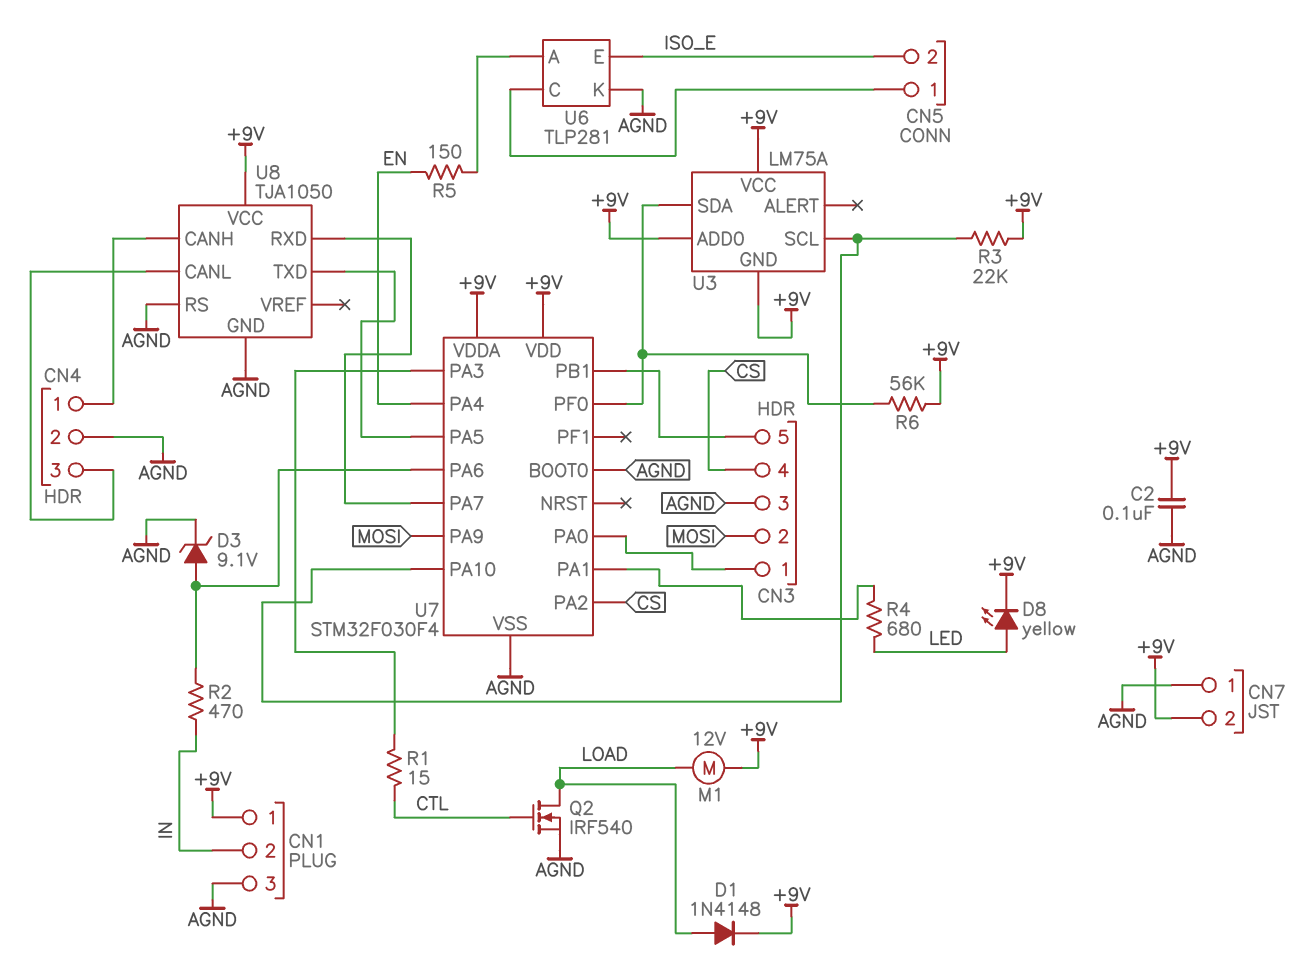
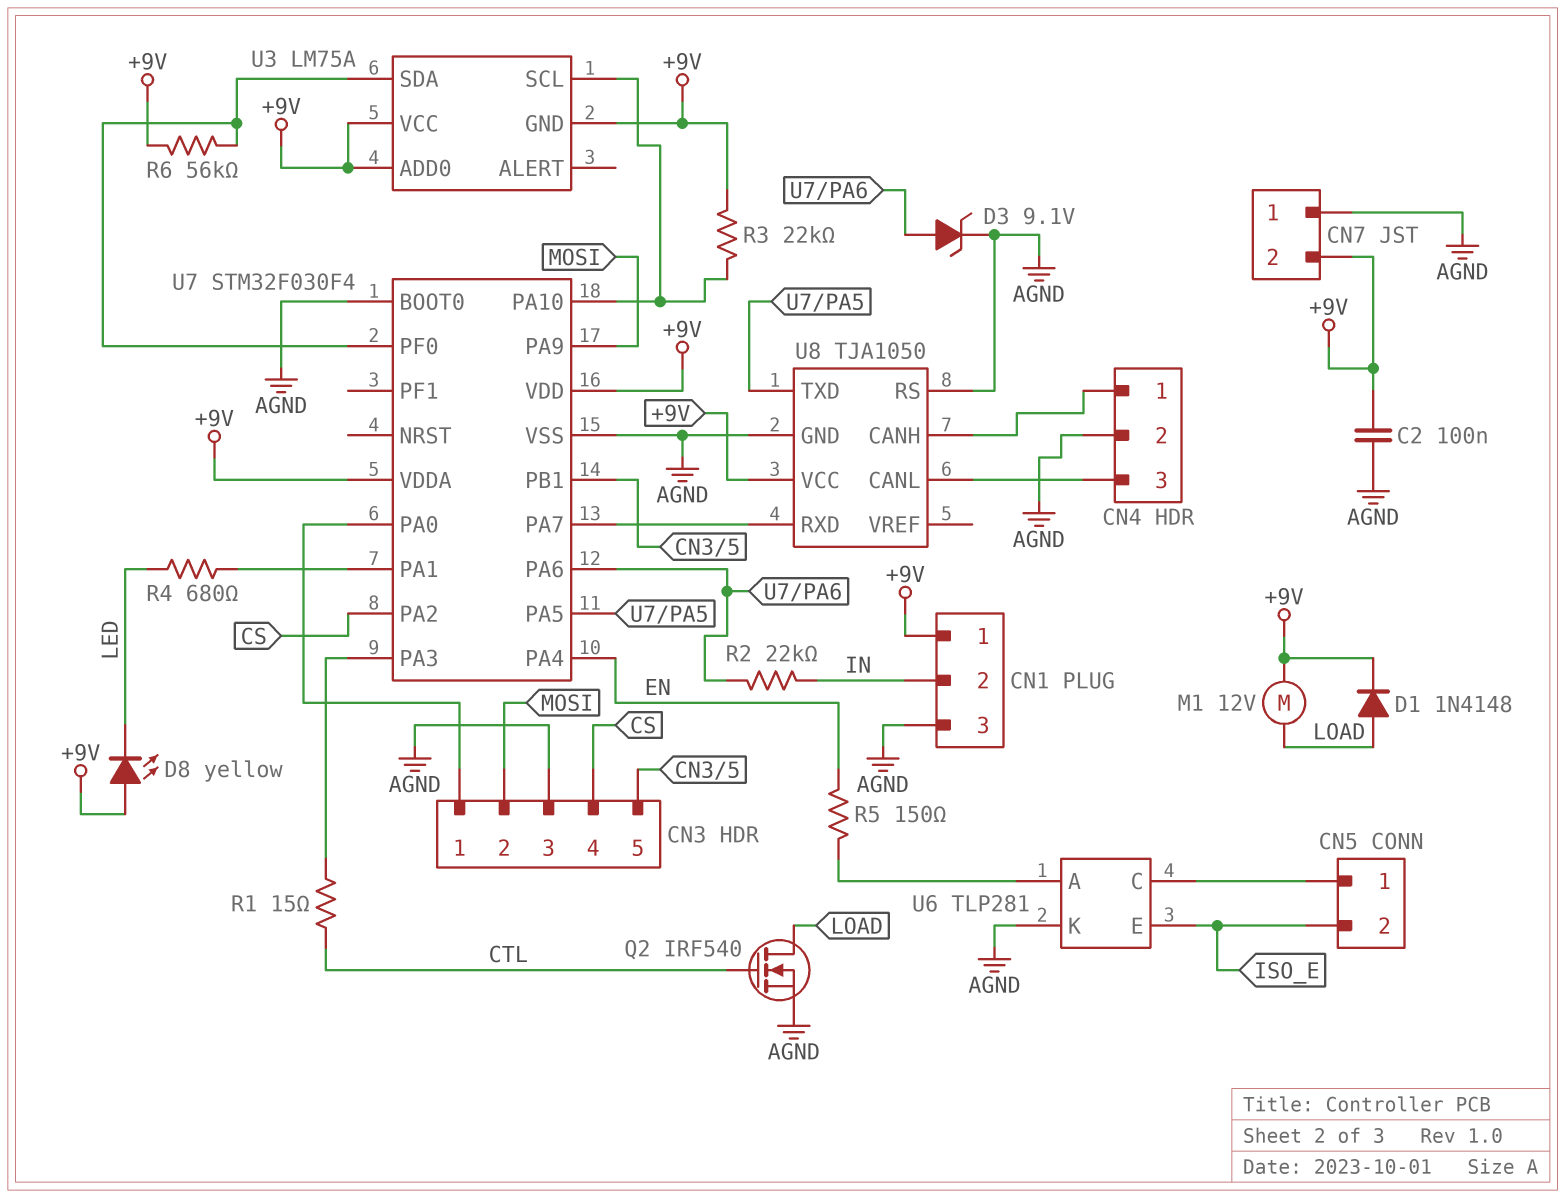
D8: LED yellow (A LED, K +9V) -> LED yellow (A +9V, K LED)
R2: 470 (IN, U7/PA6) -> 22k (IN, U7/PA6)

